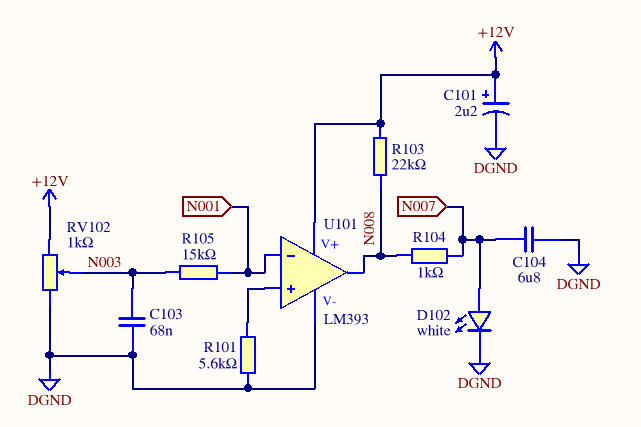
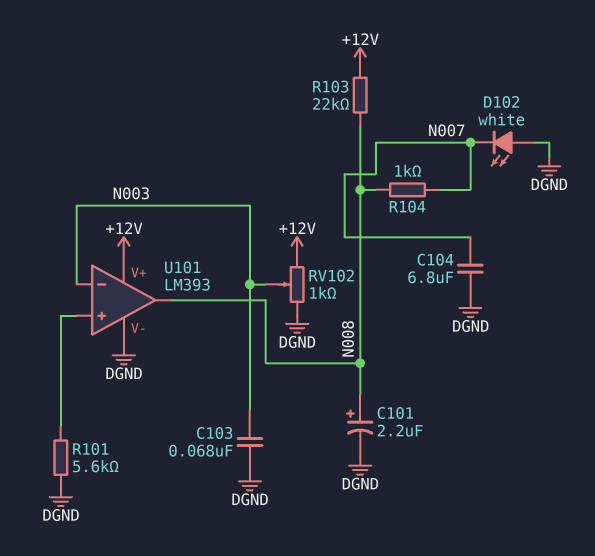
C101: 2.2uF (plus +12V, minus DGND) -> 2.2uF (plus N008, minus DGND)
D102: LED white (A N007, K DGND) -> LED white (A DGND, K N007)
R105: 15k (N001, N003) -> none
U101 pin in-: N001 -> N003

